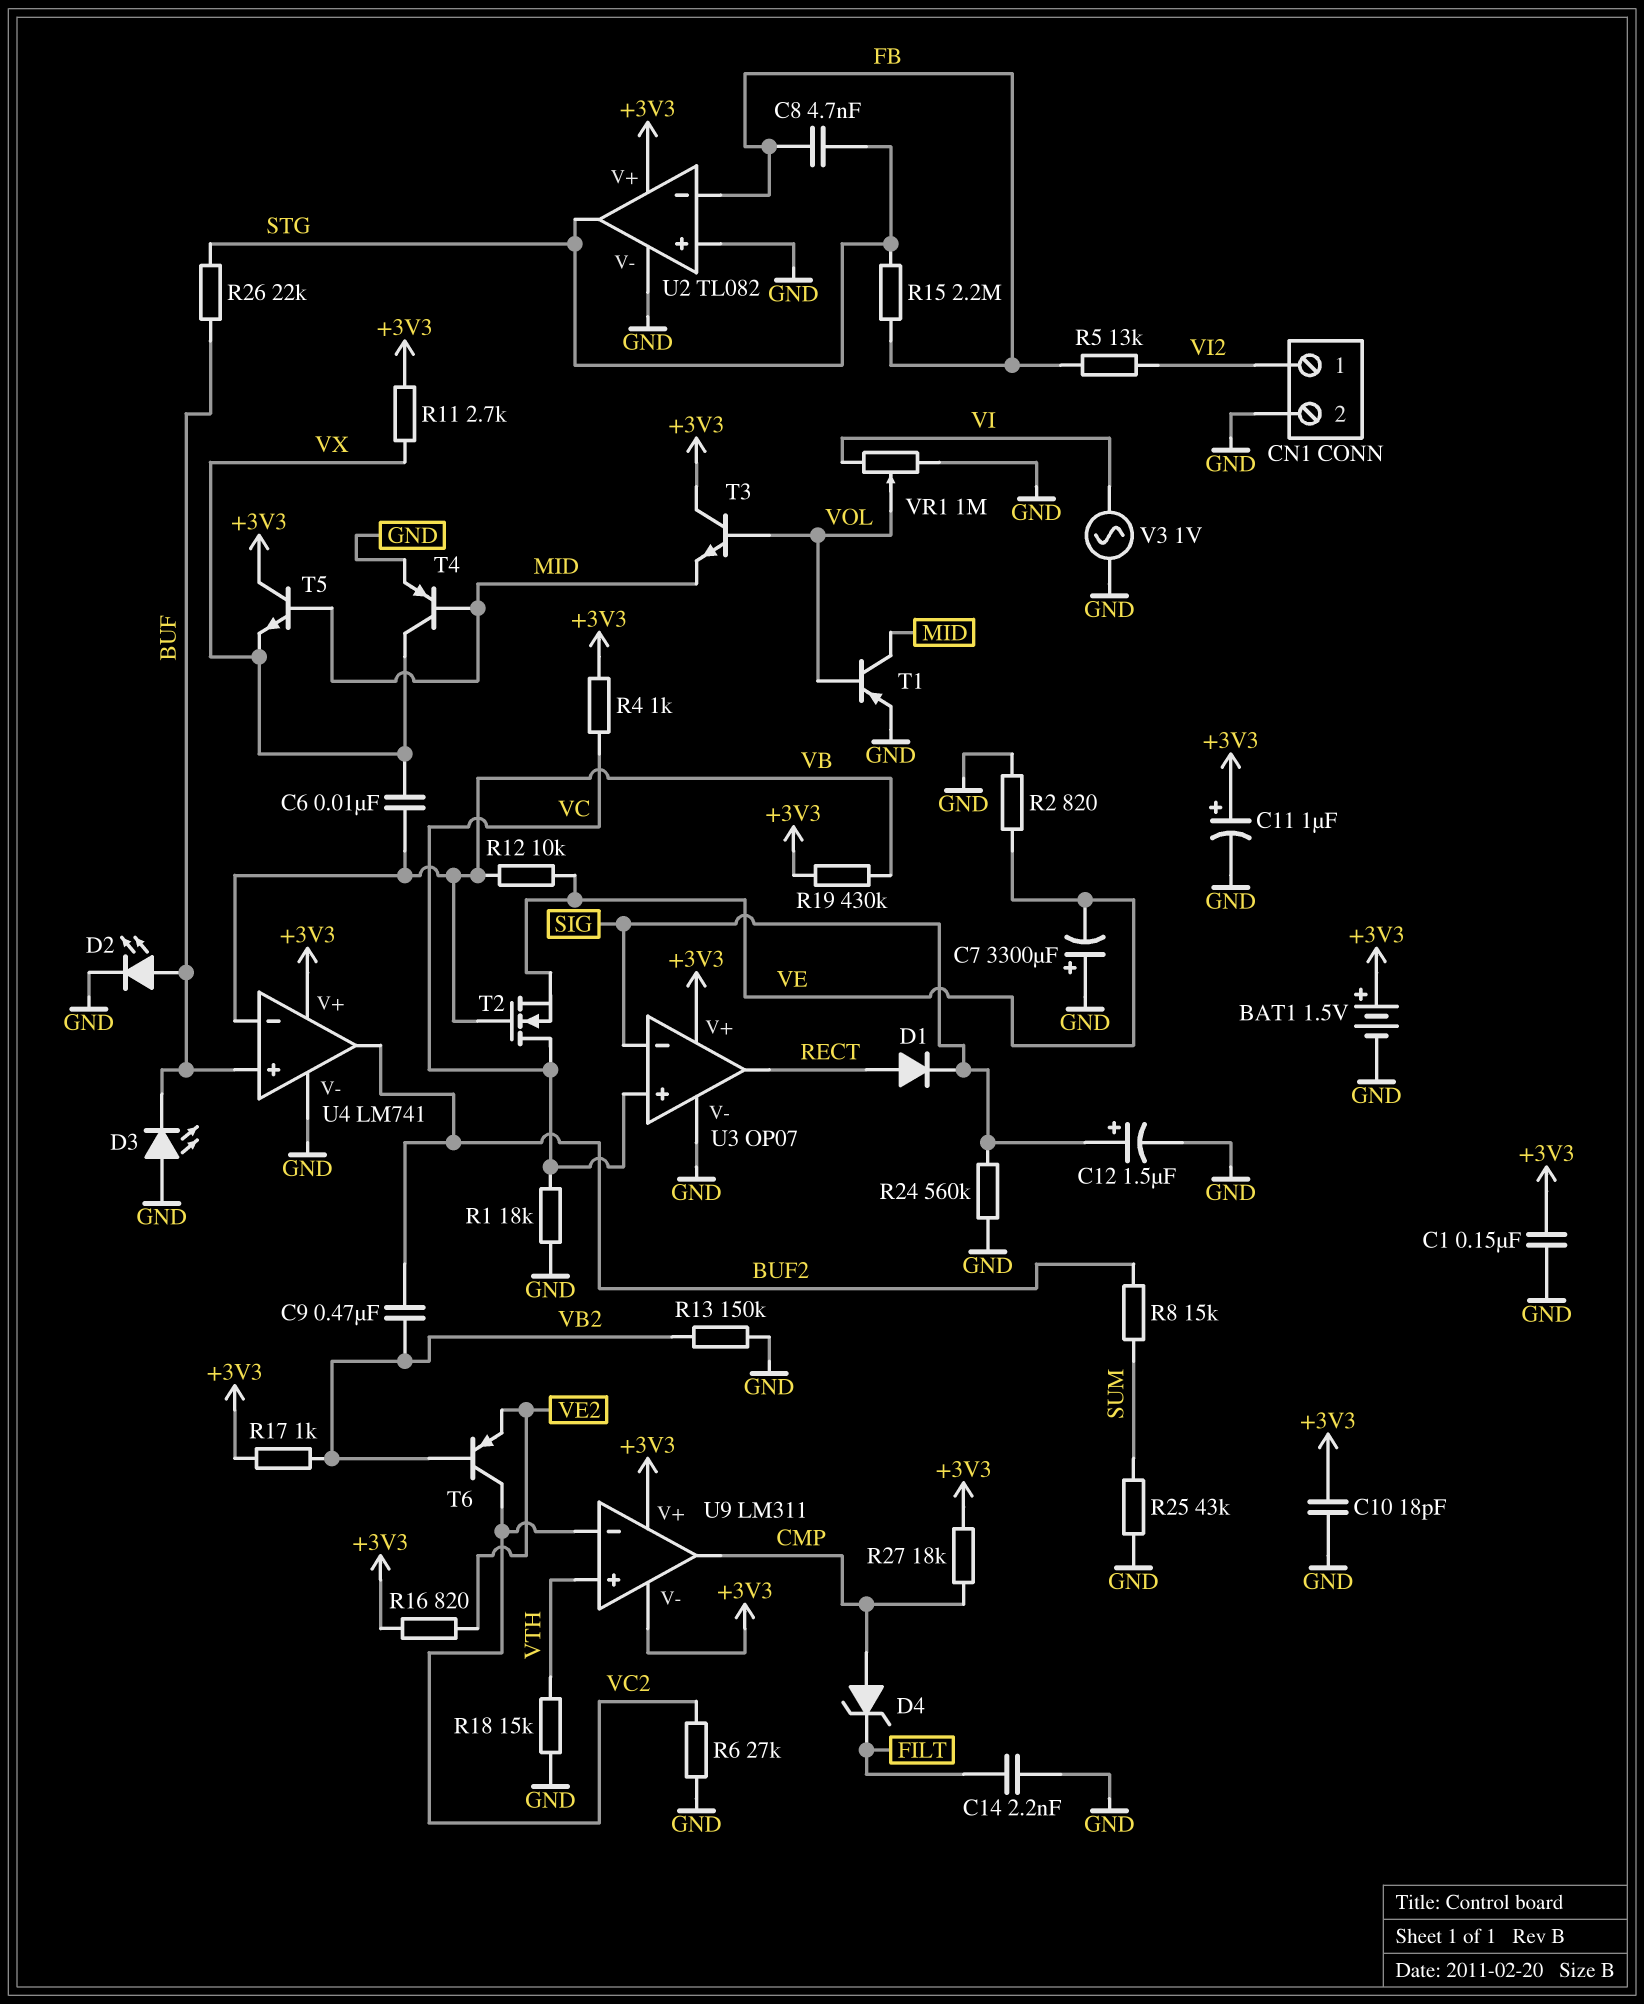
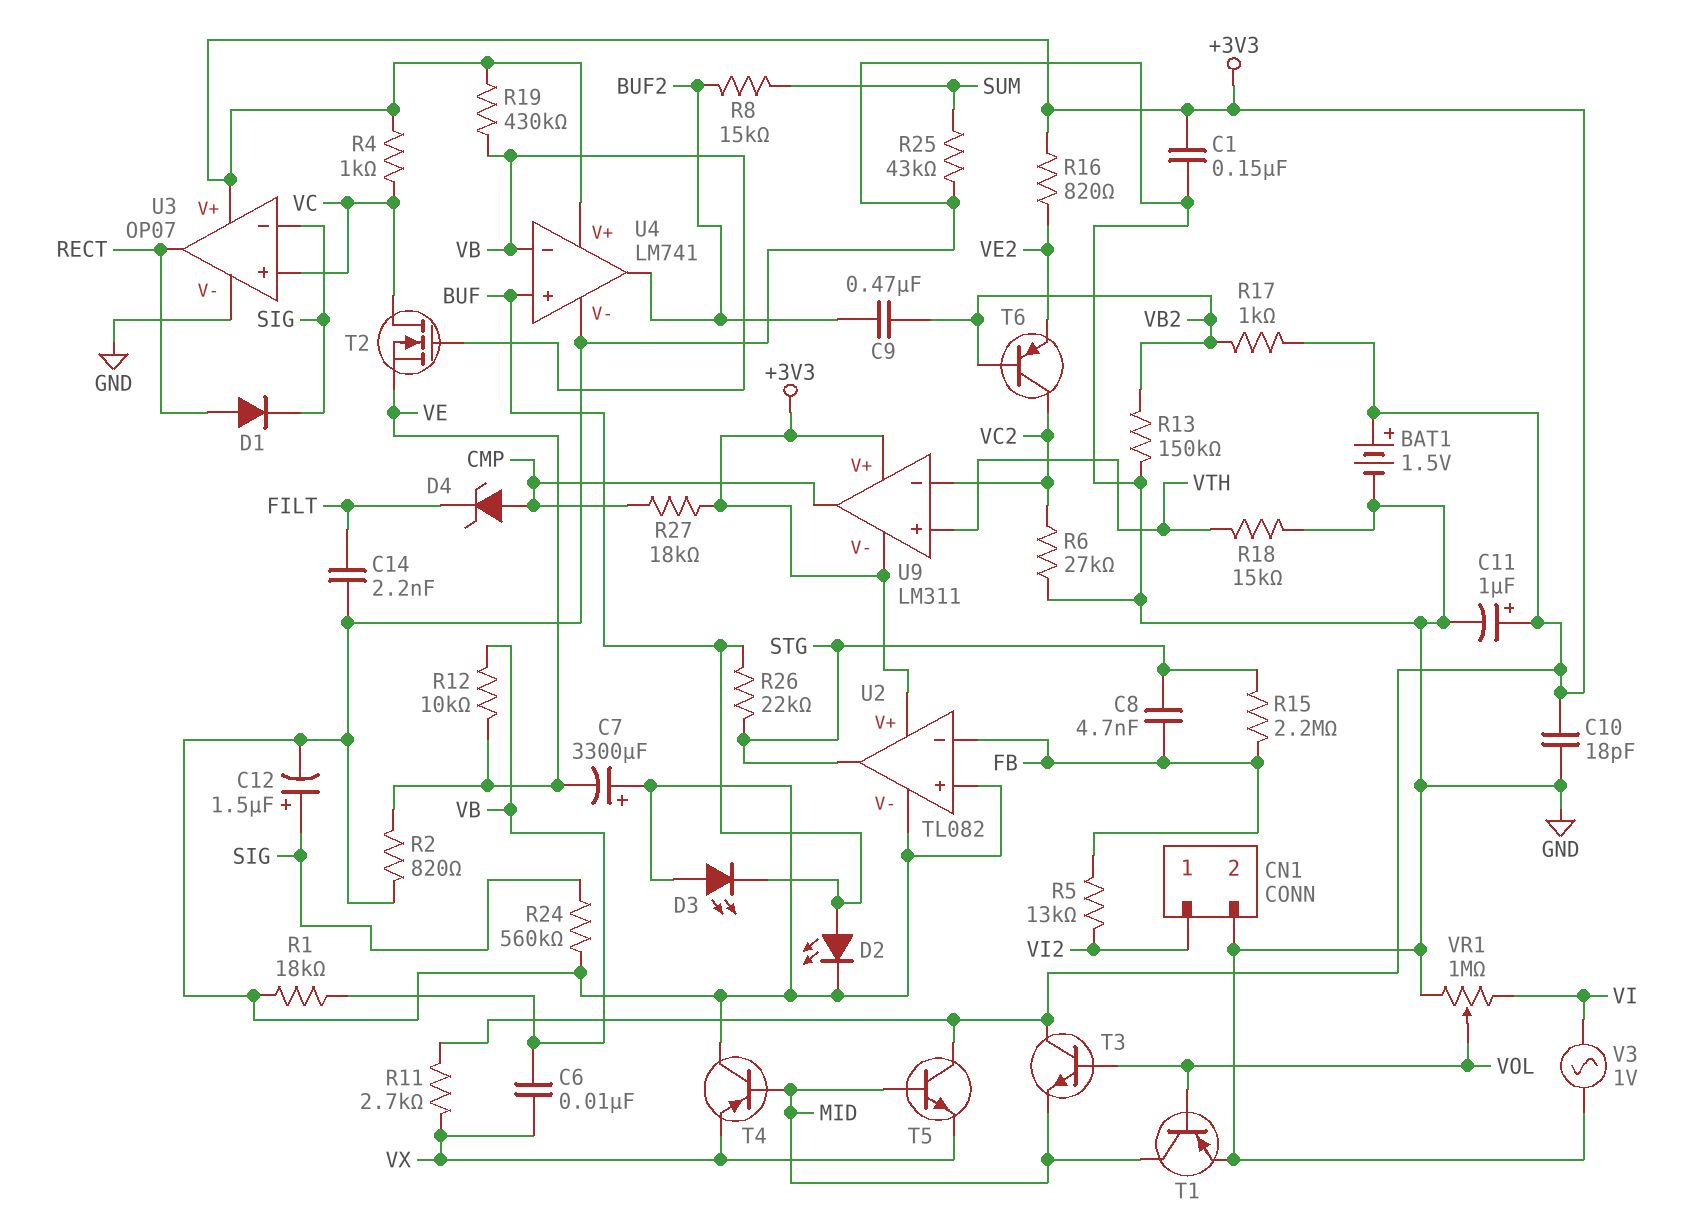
R1: 18k (GND, VC) -> 18k (GND, VB)
T4: PNP (B MID, C VX, E GND) -> PNP (B MID, C GND, E VX)

